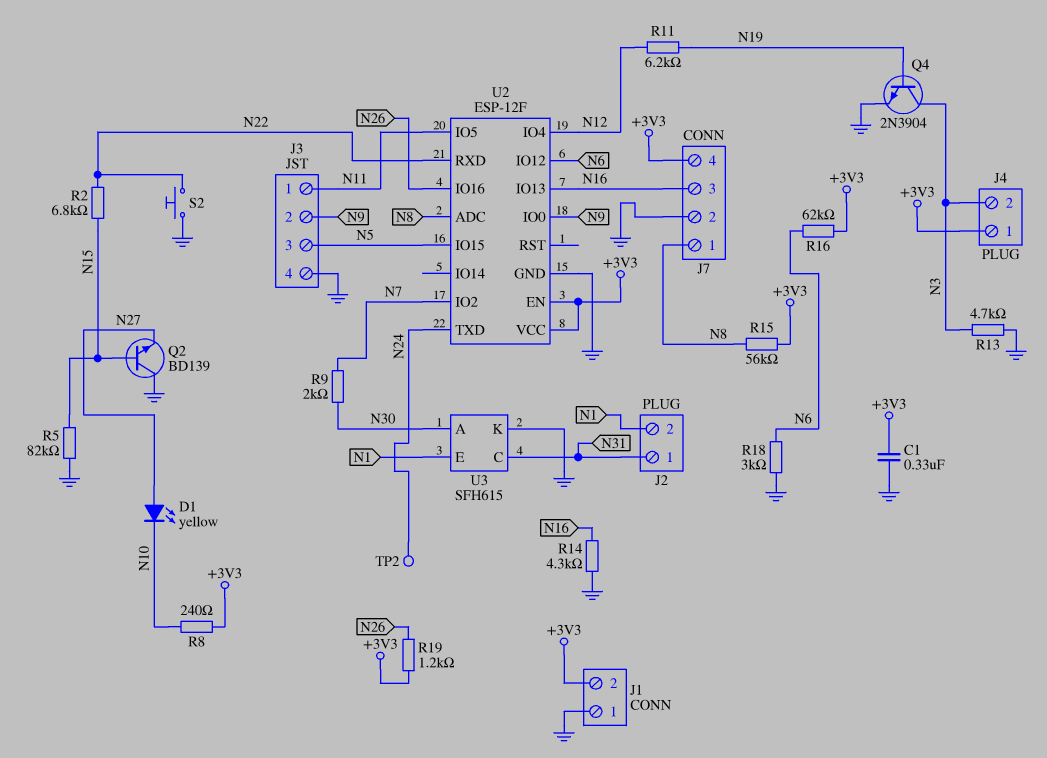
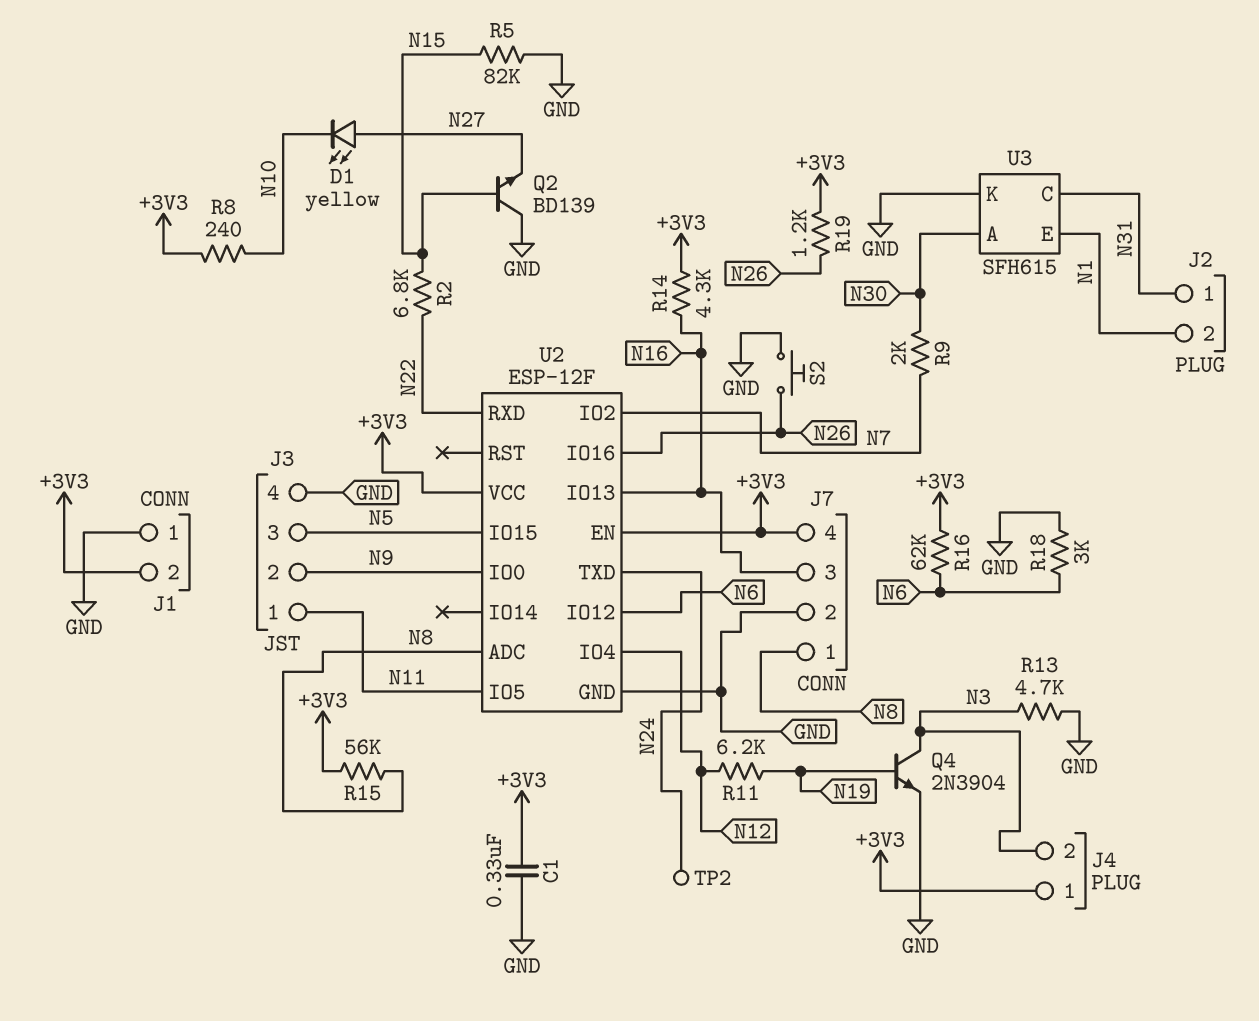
R14: 4.3k (GND, N16) -> 4.3k (+3V3, N16)
S2: button (GND, N22) -> button (GND, N26)

